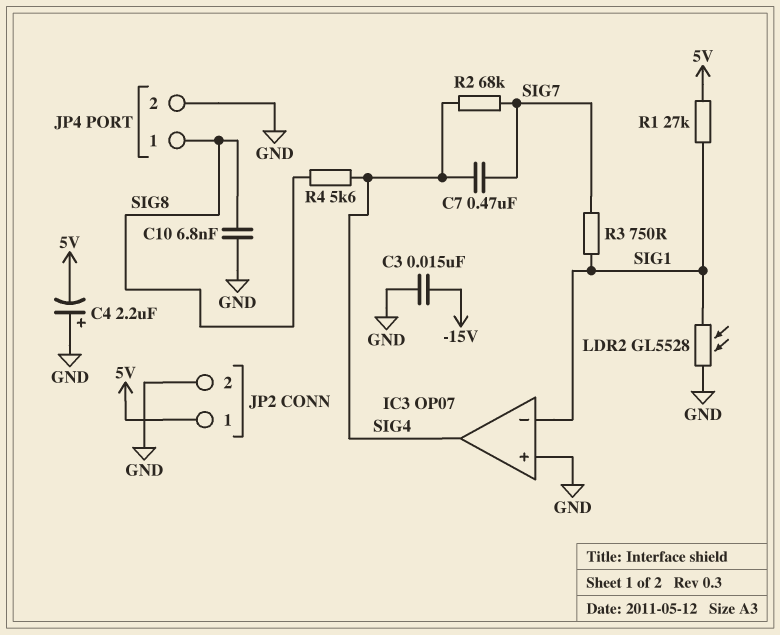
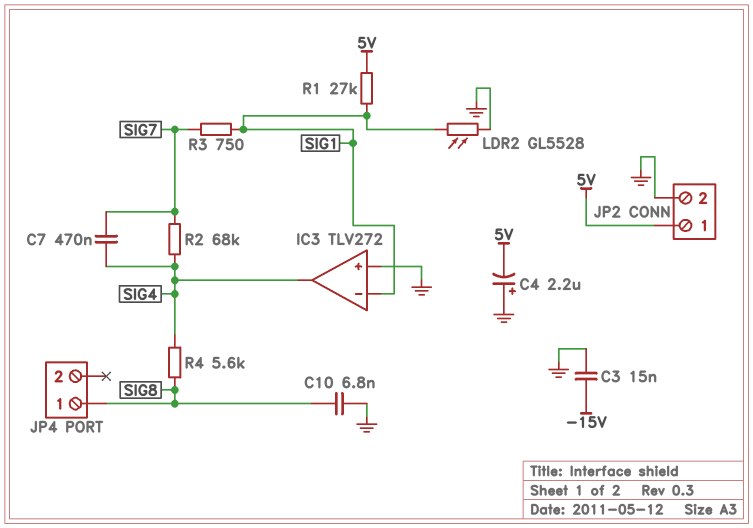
IC3: OP07 -> TLV272
JP4 pin 2: GND -> none

